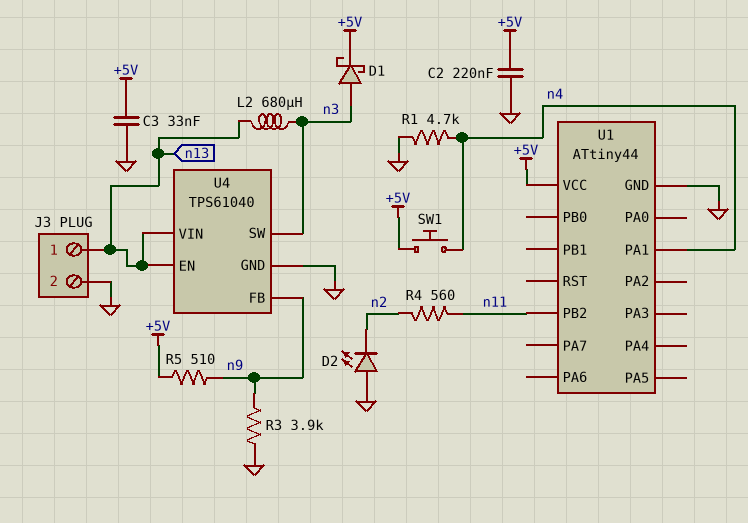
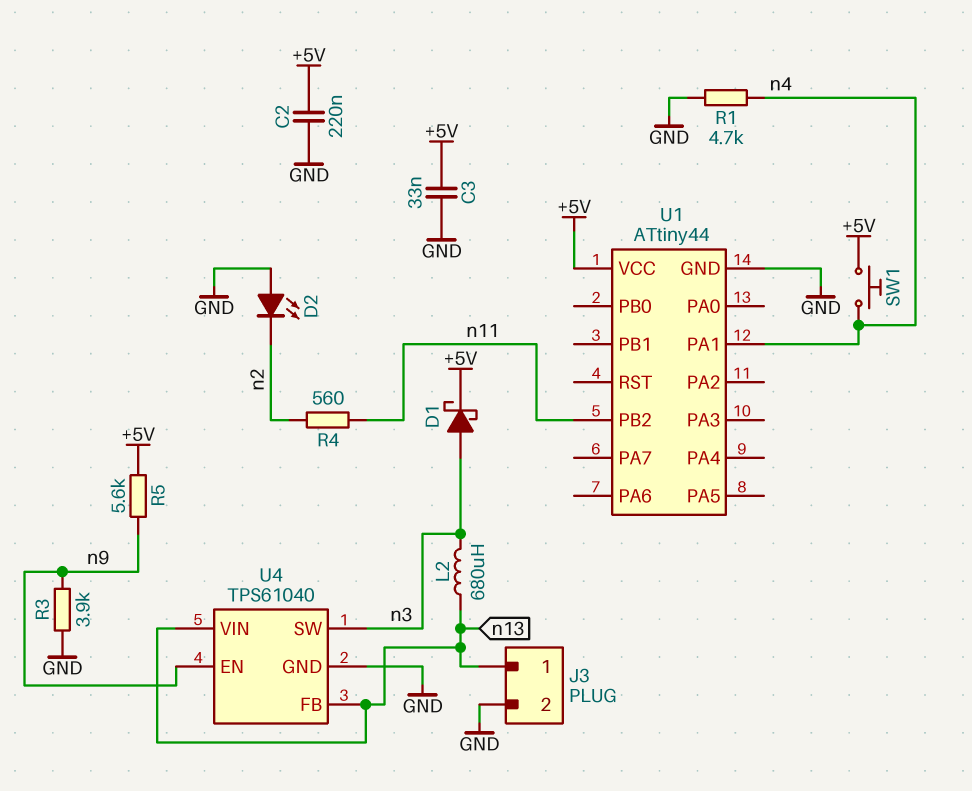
R5: 510 (+5V, n9) -> 5.6k (+5V, n9)
U4 pin EN: n13 -> n9
U4 pin FB: n9 -> n13

